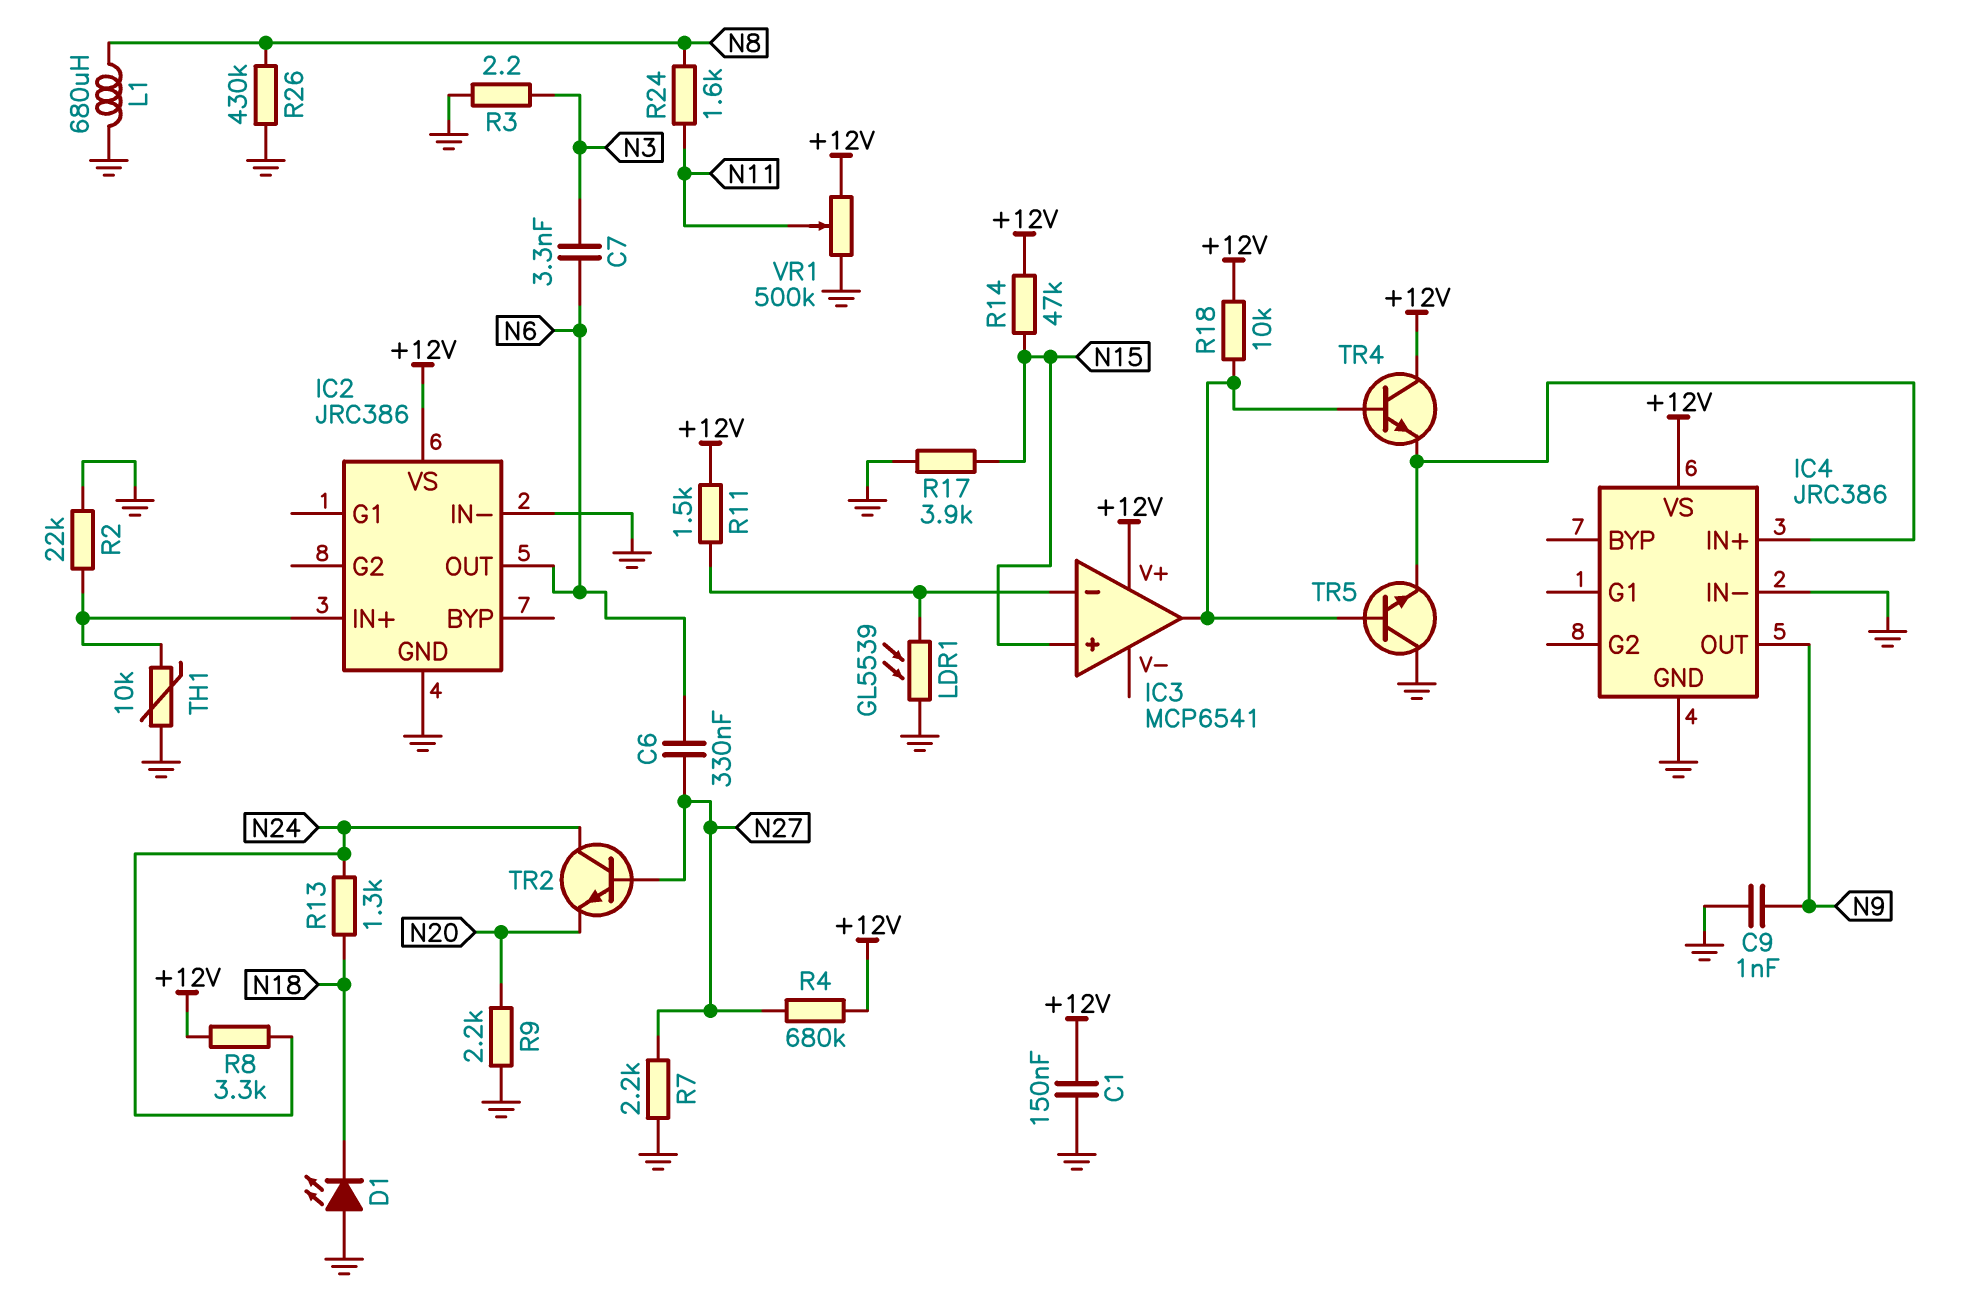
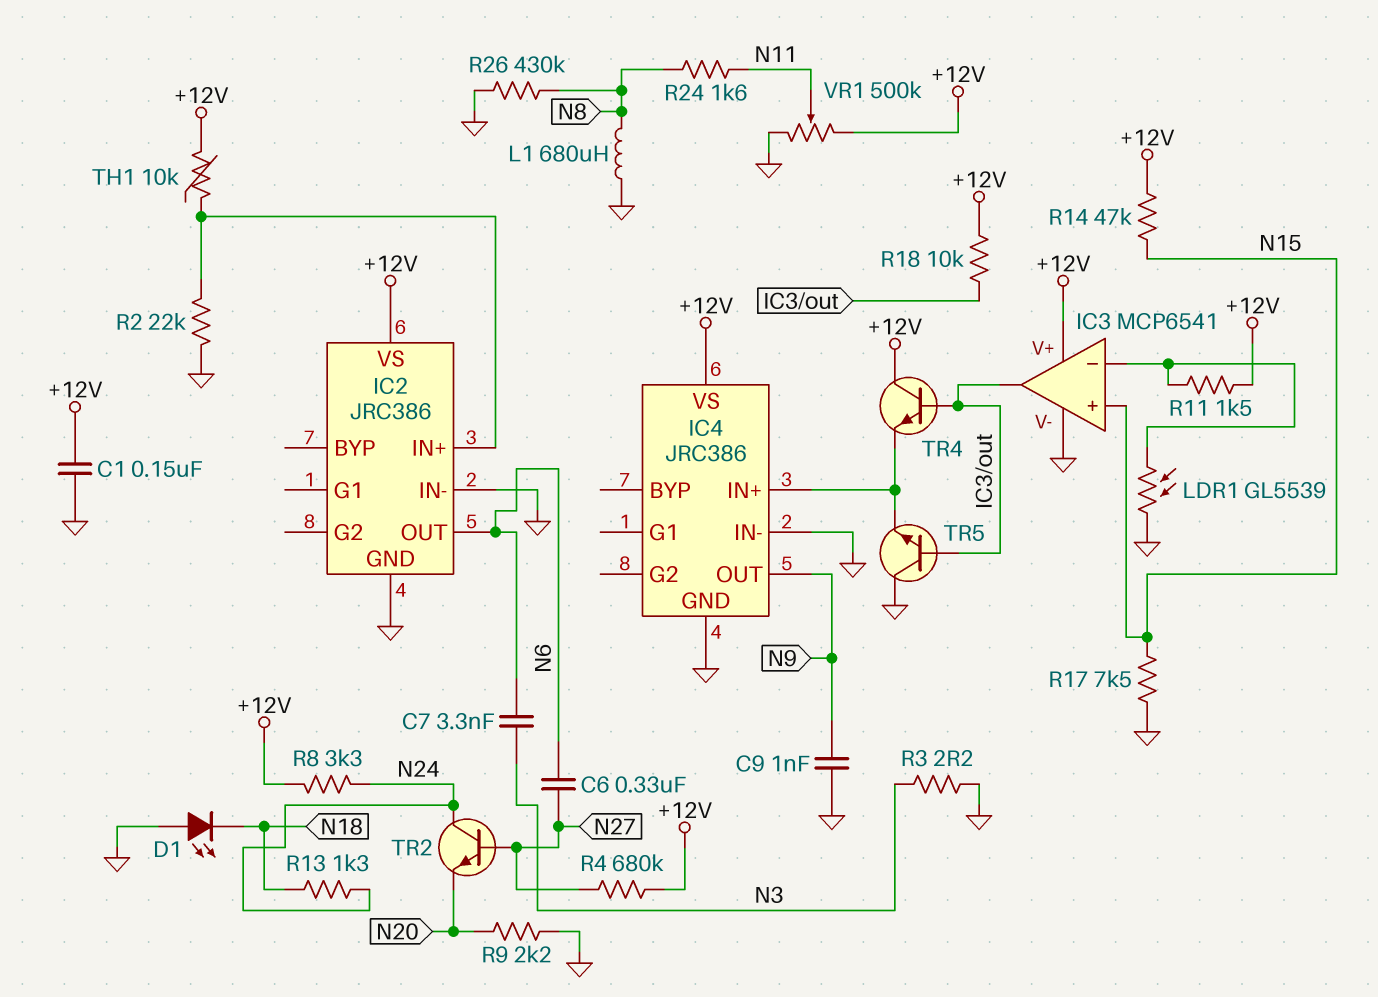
IC3 pin V-: none -> GND
R7: 2.2k (GND, N27) -> none
R17: 3.9k (GND, N15) -> 7.5k (GND, N15)
TH1: 10k (GND, IC2/IN+) -> 10k (+12V, IC2/IN+)

